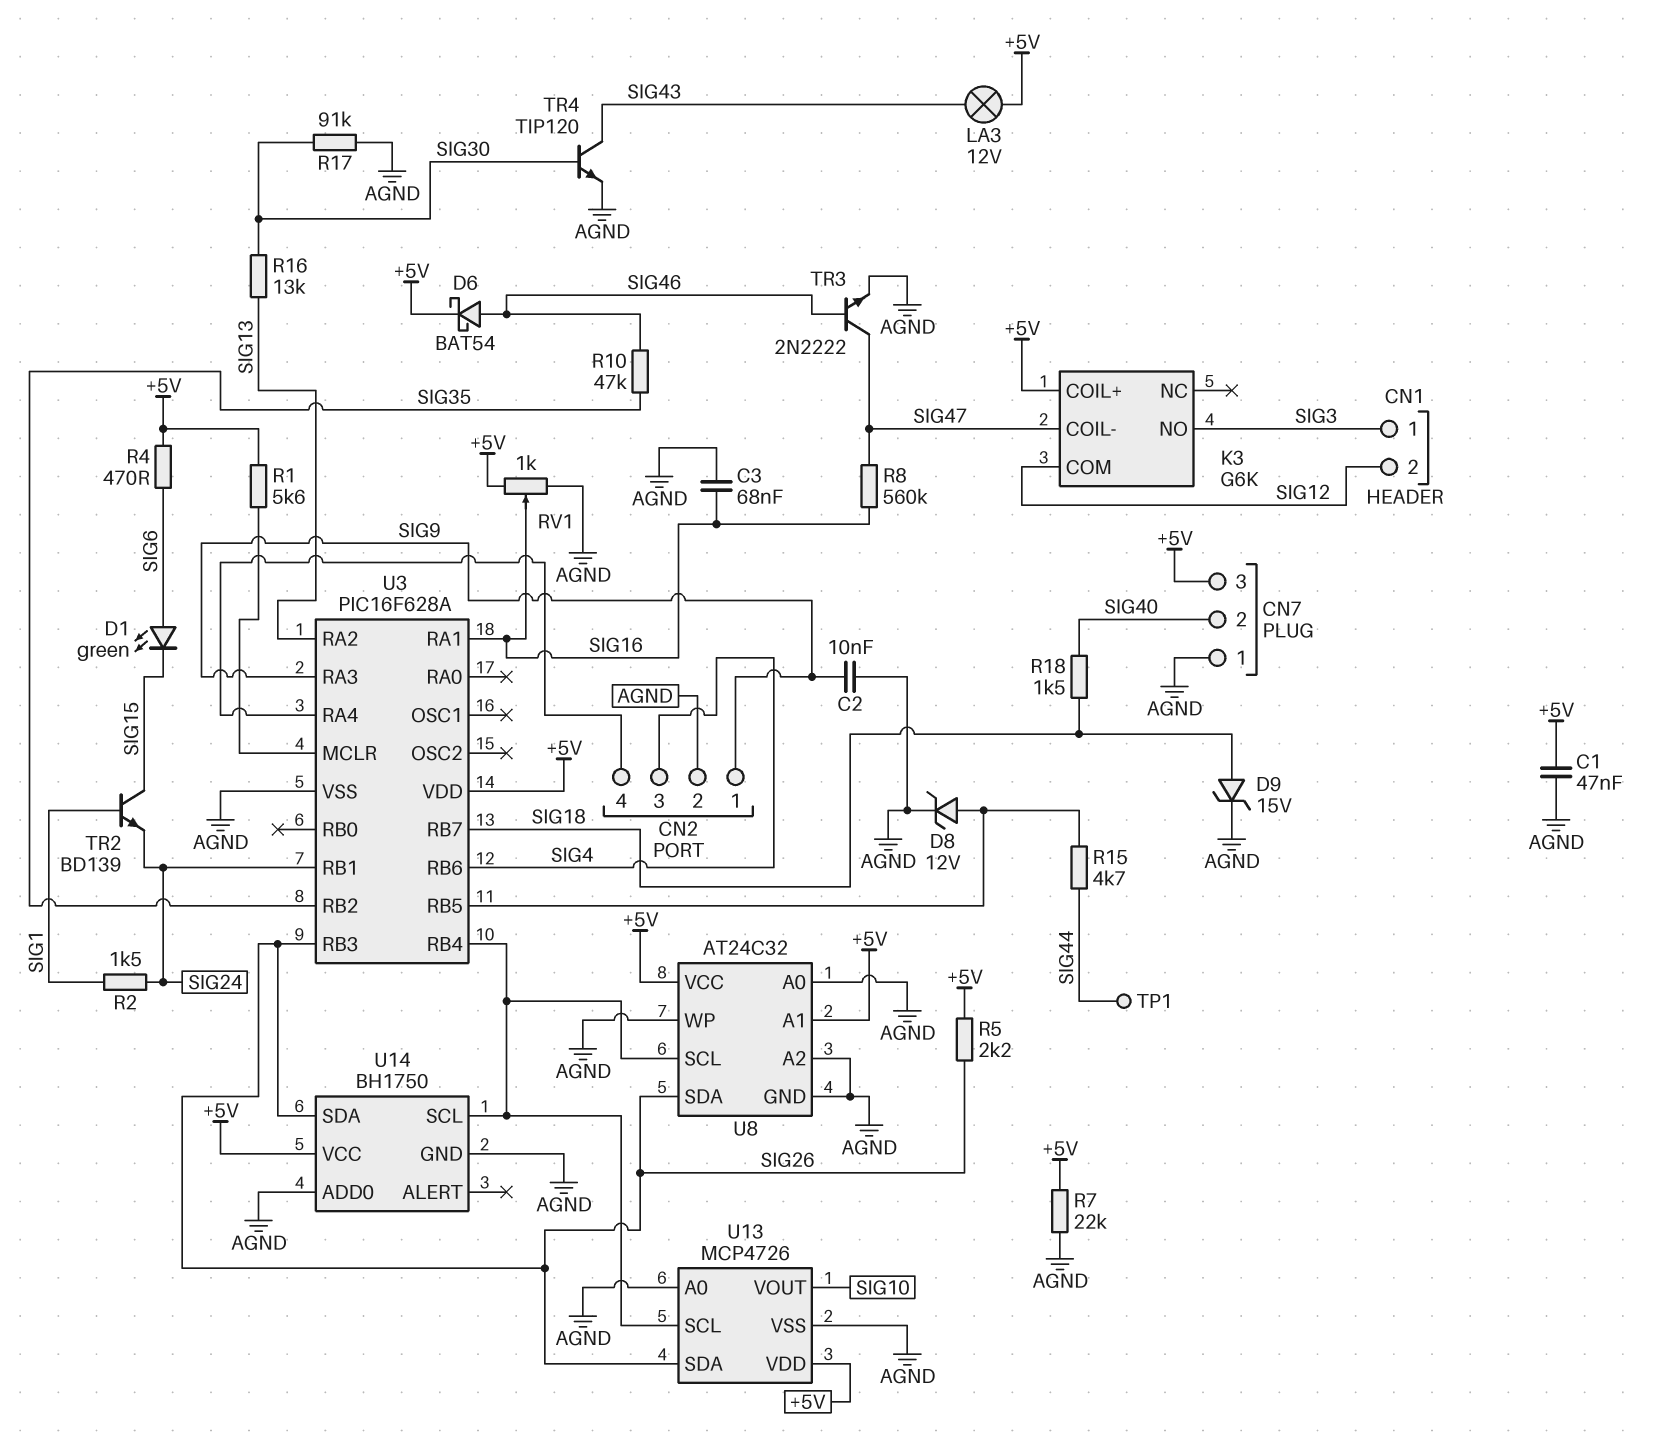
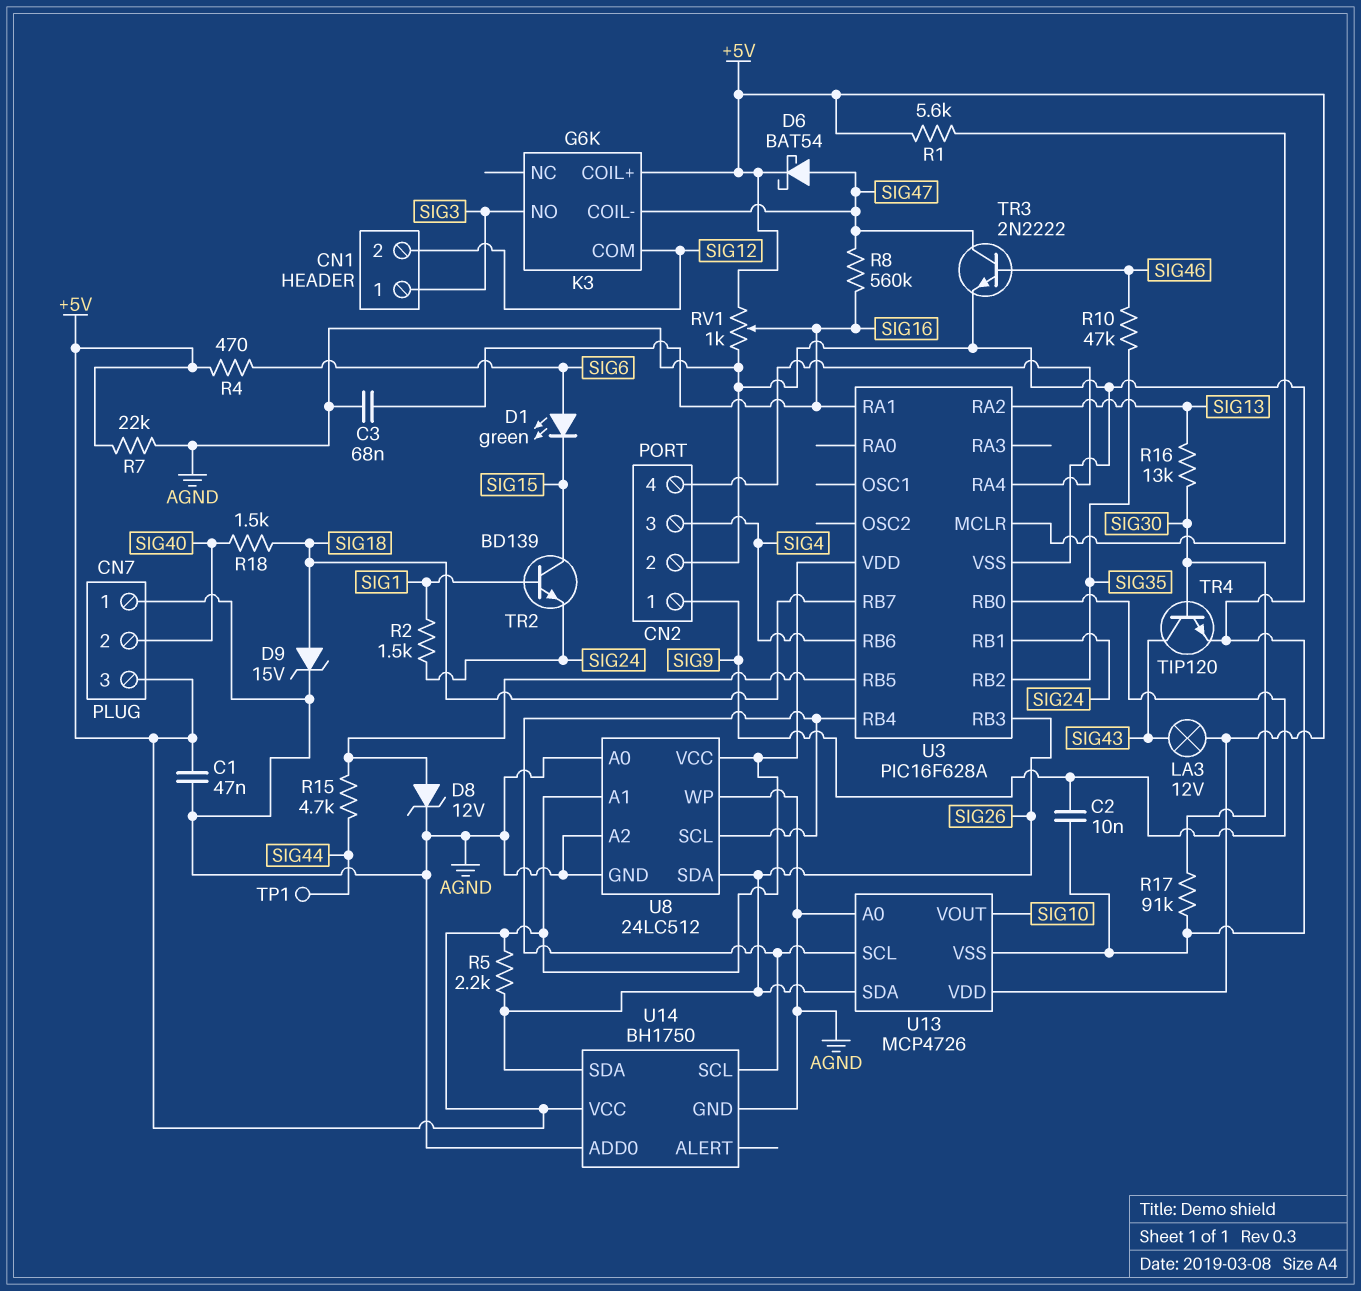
D6: schottky BAT54 (A SIG46, K +5V) -> schottky BAT54 (A SIG47, K +5V)
U3 pin RA3: SIG9 -> none
U3 pin RB0: none -> SIG9
U8: AT24C32 -> 24LC512

